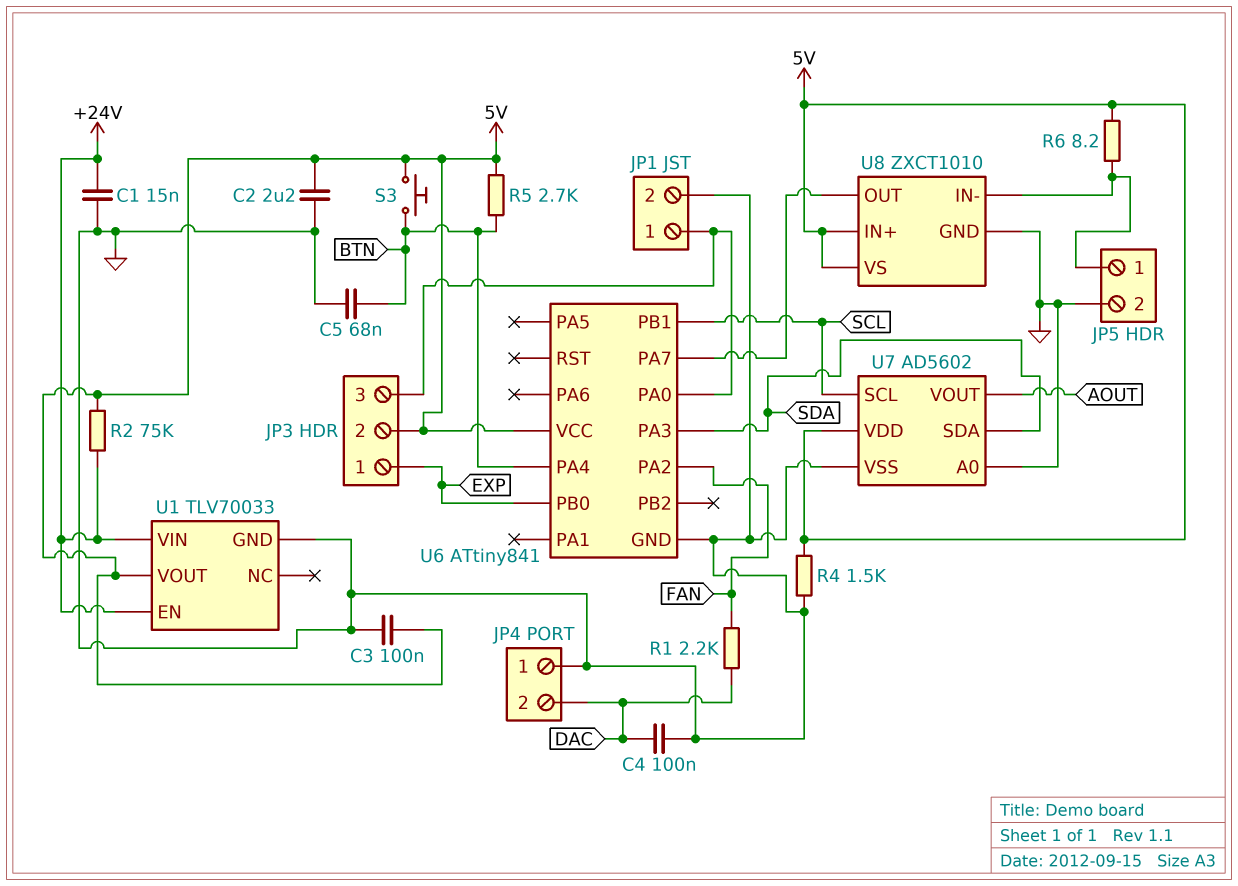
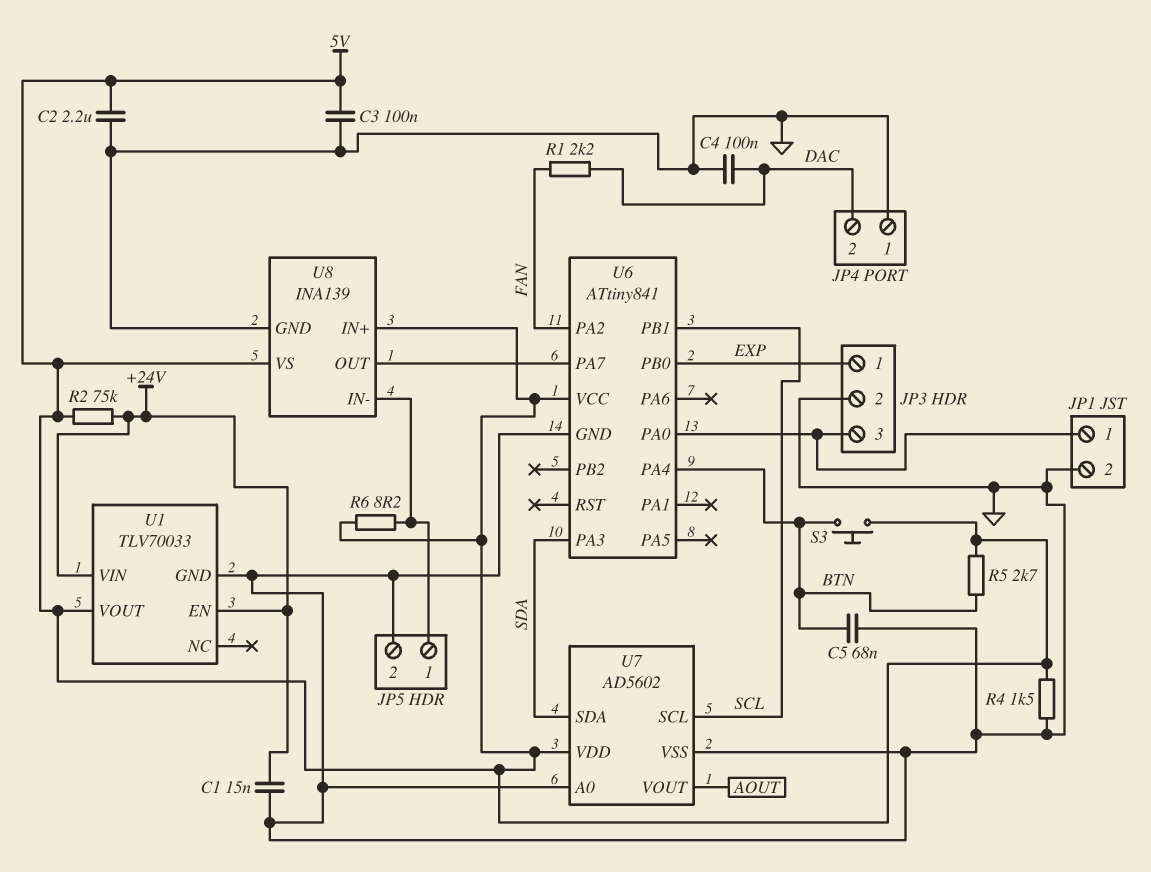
JP3 pin 2: 5V -> GND
U8: ZXCT1010 -> INA139

